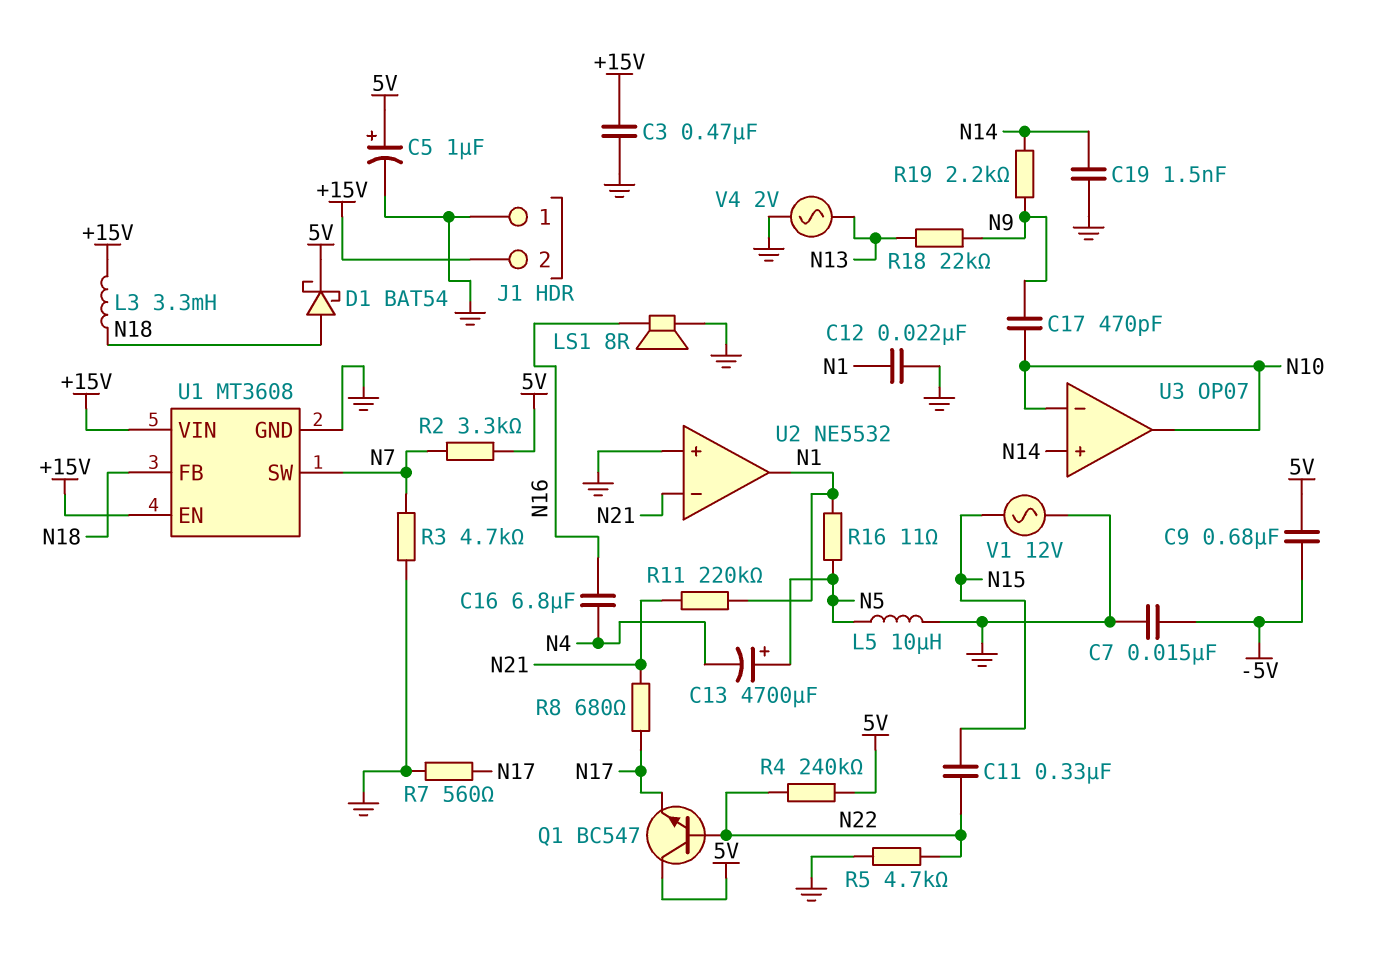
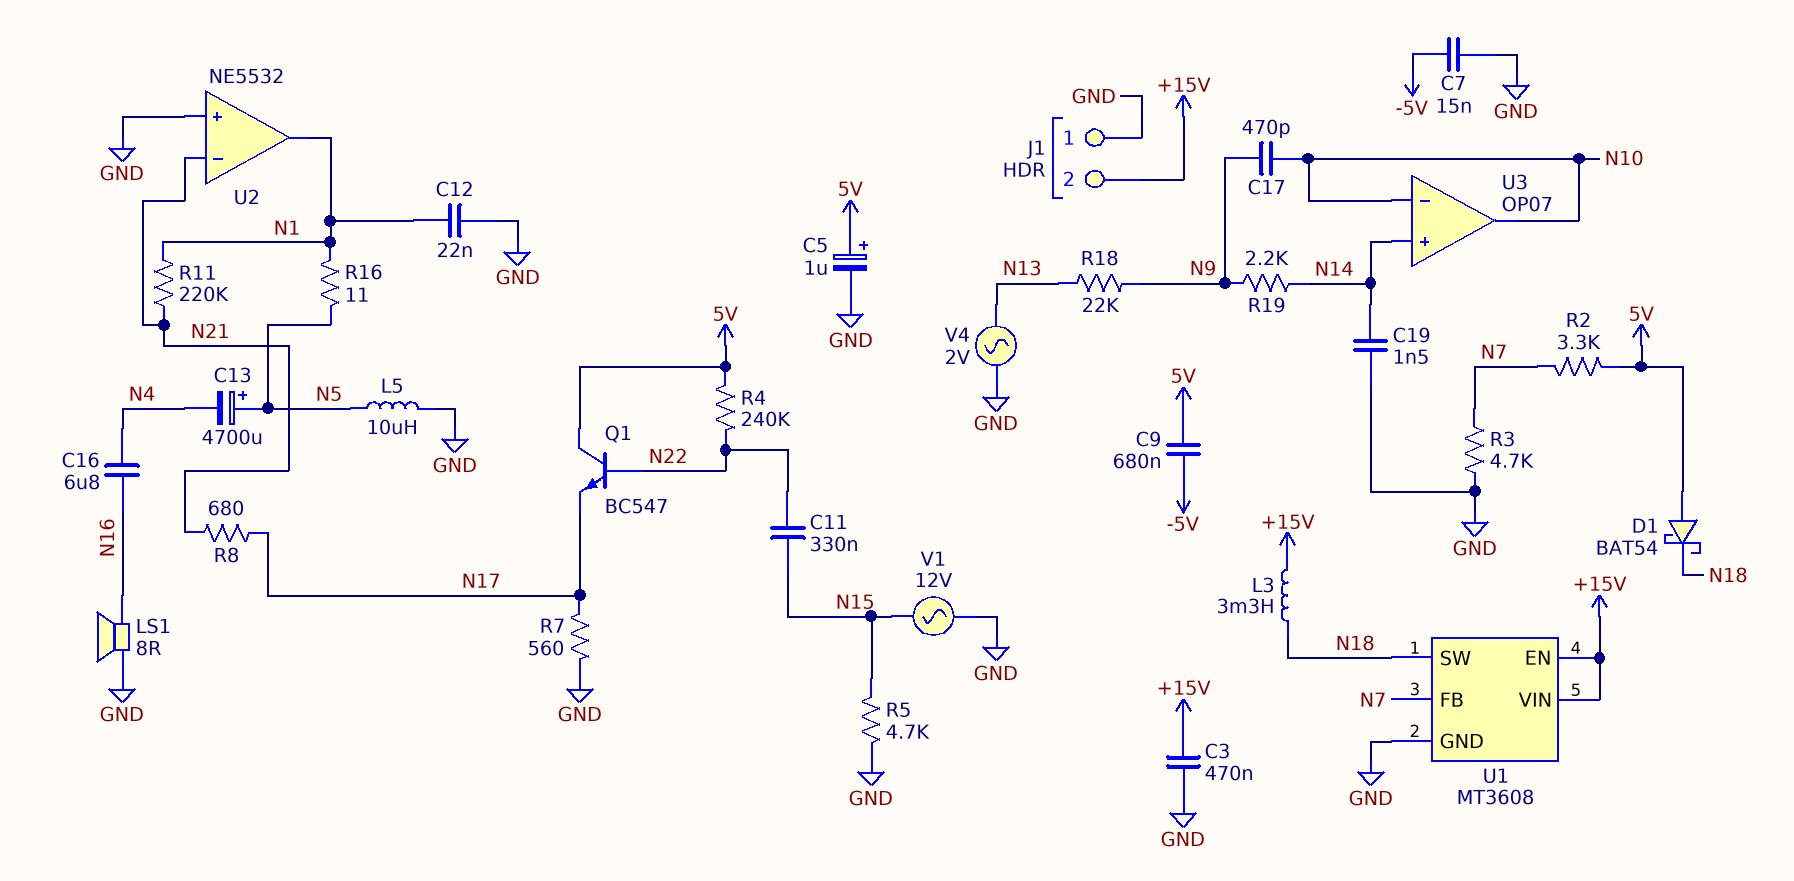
D1: schottky BAT54 (A N18, K 5V) -> schottky BAT54 (A 5V, K N18)
R5: 4.7k (GND, N22) -> 4.7k (GND, N15)
U1 pin FB: N18 -> N7
U1 pin SW: N7 -> N18

